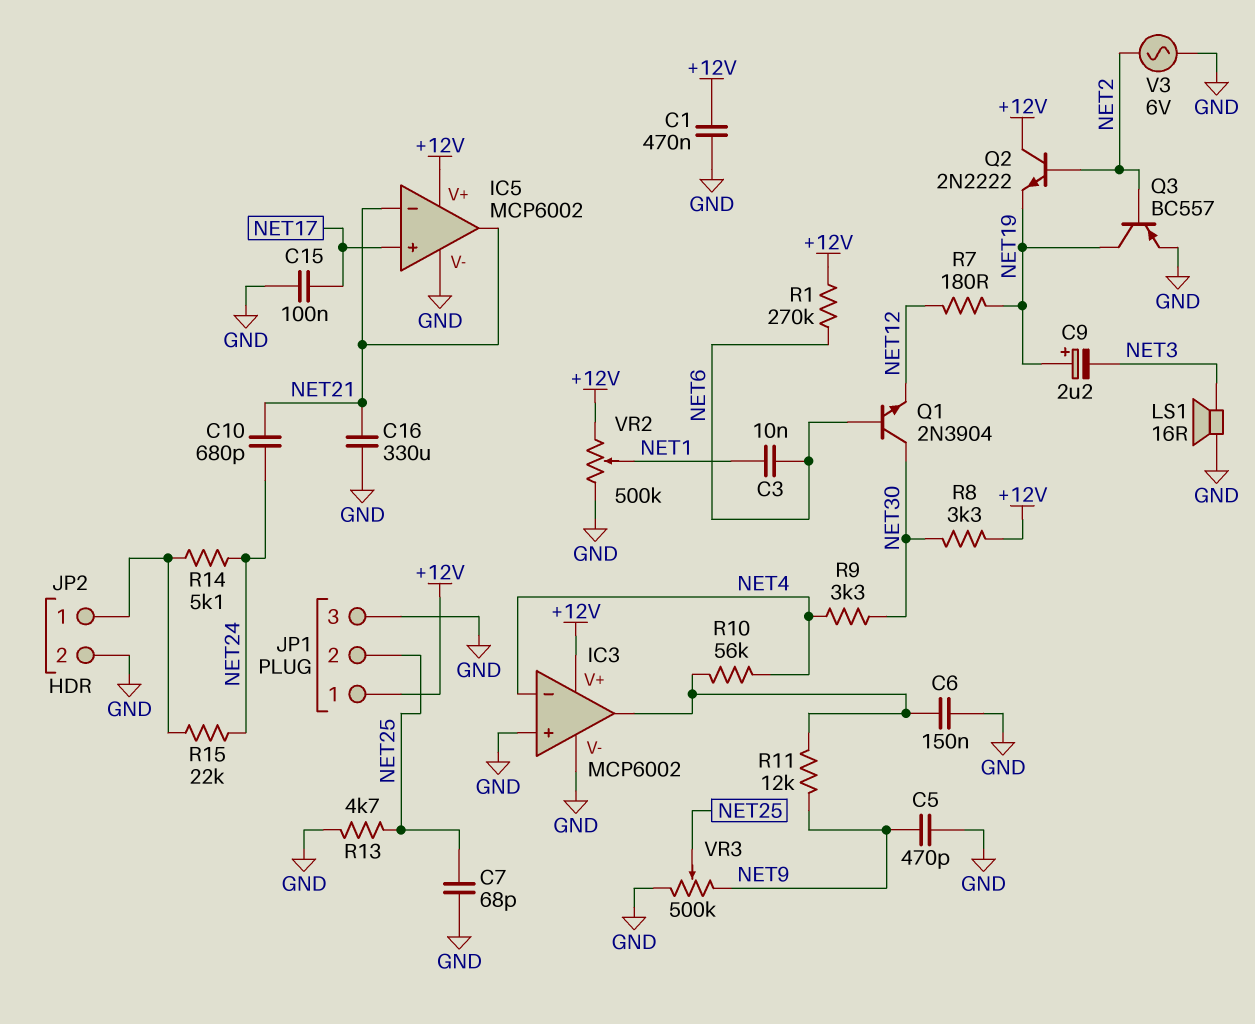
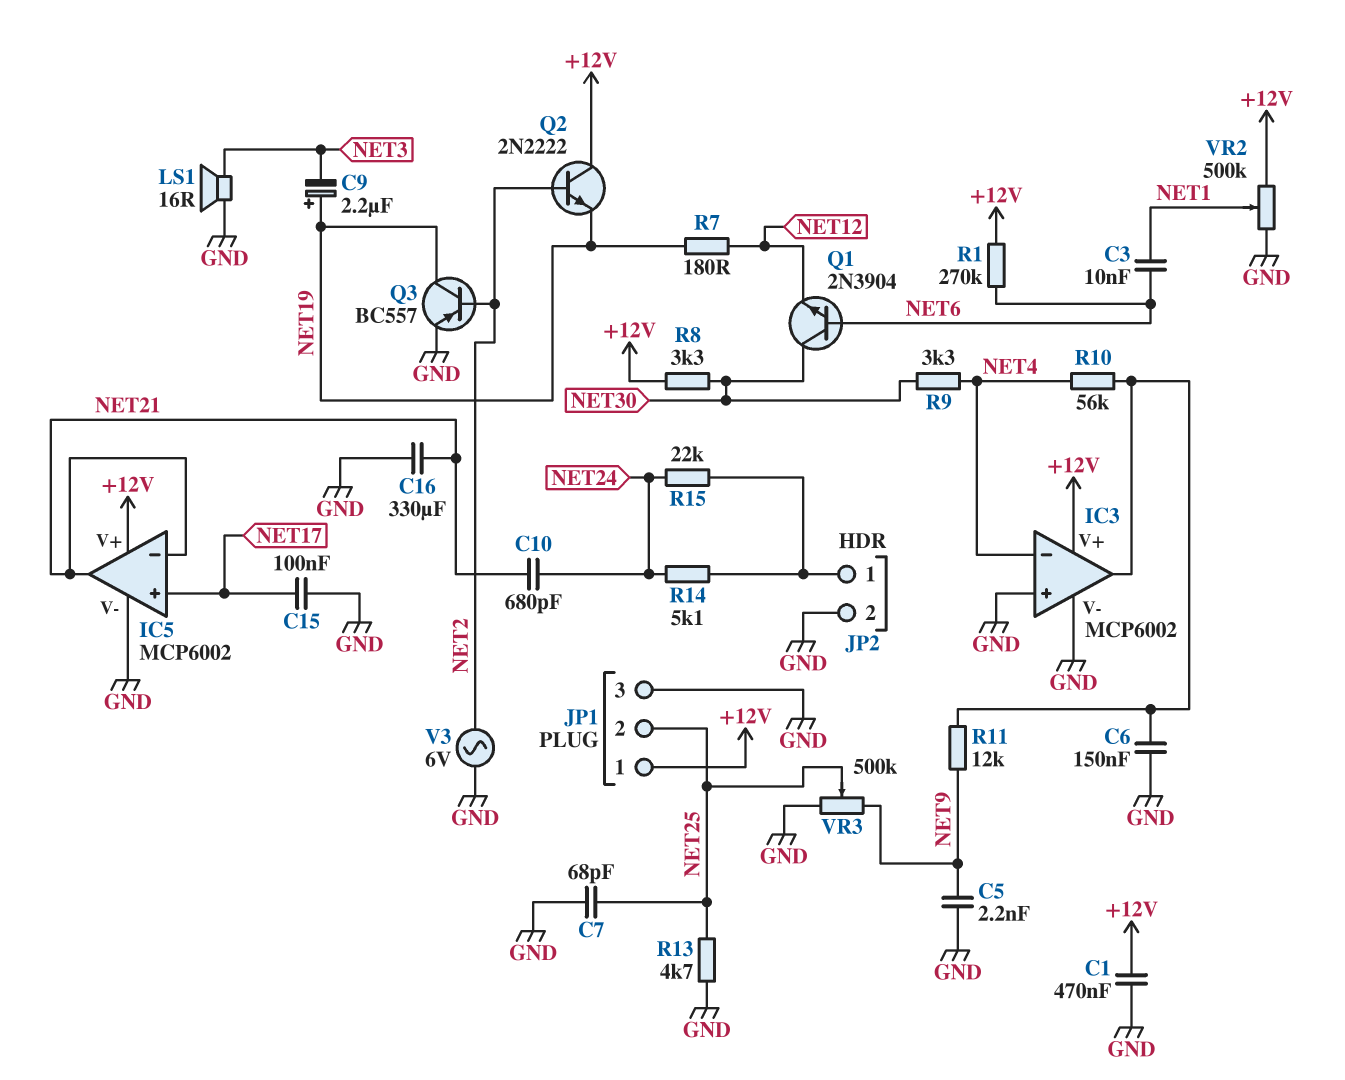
C5: 470pF (GND, NET9) -> 2.2nF (GND, NET9)

